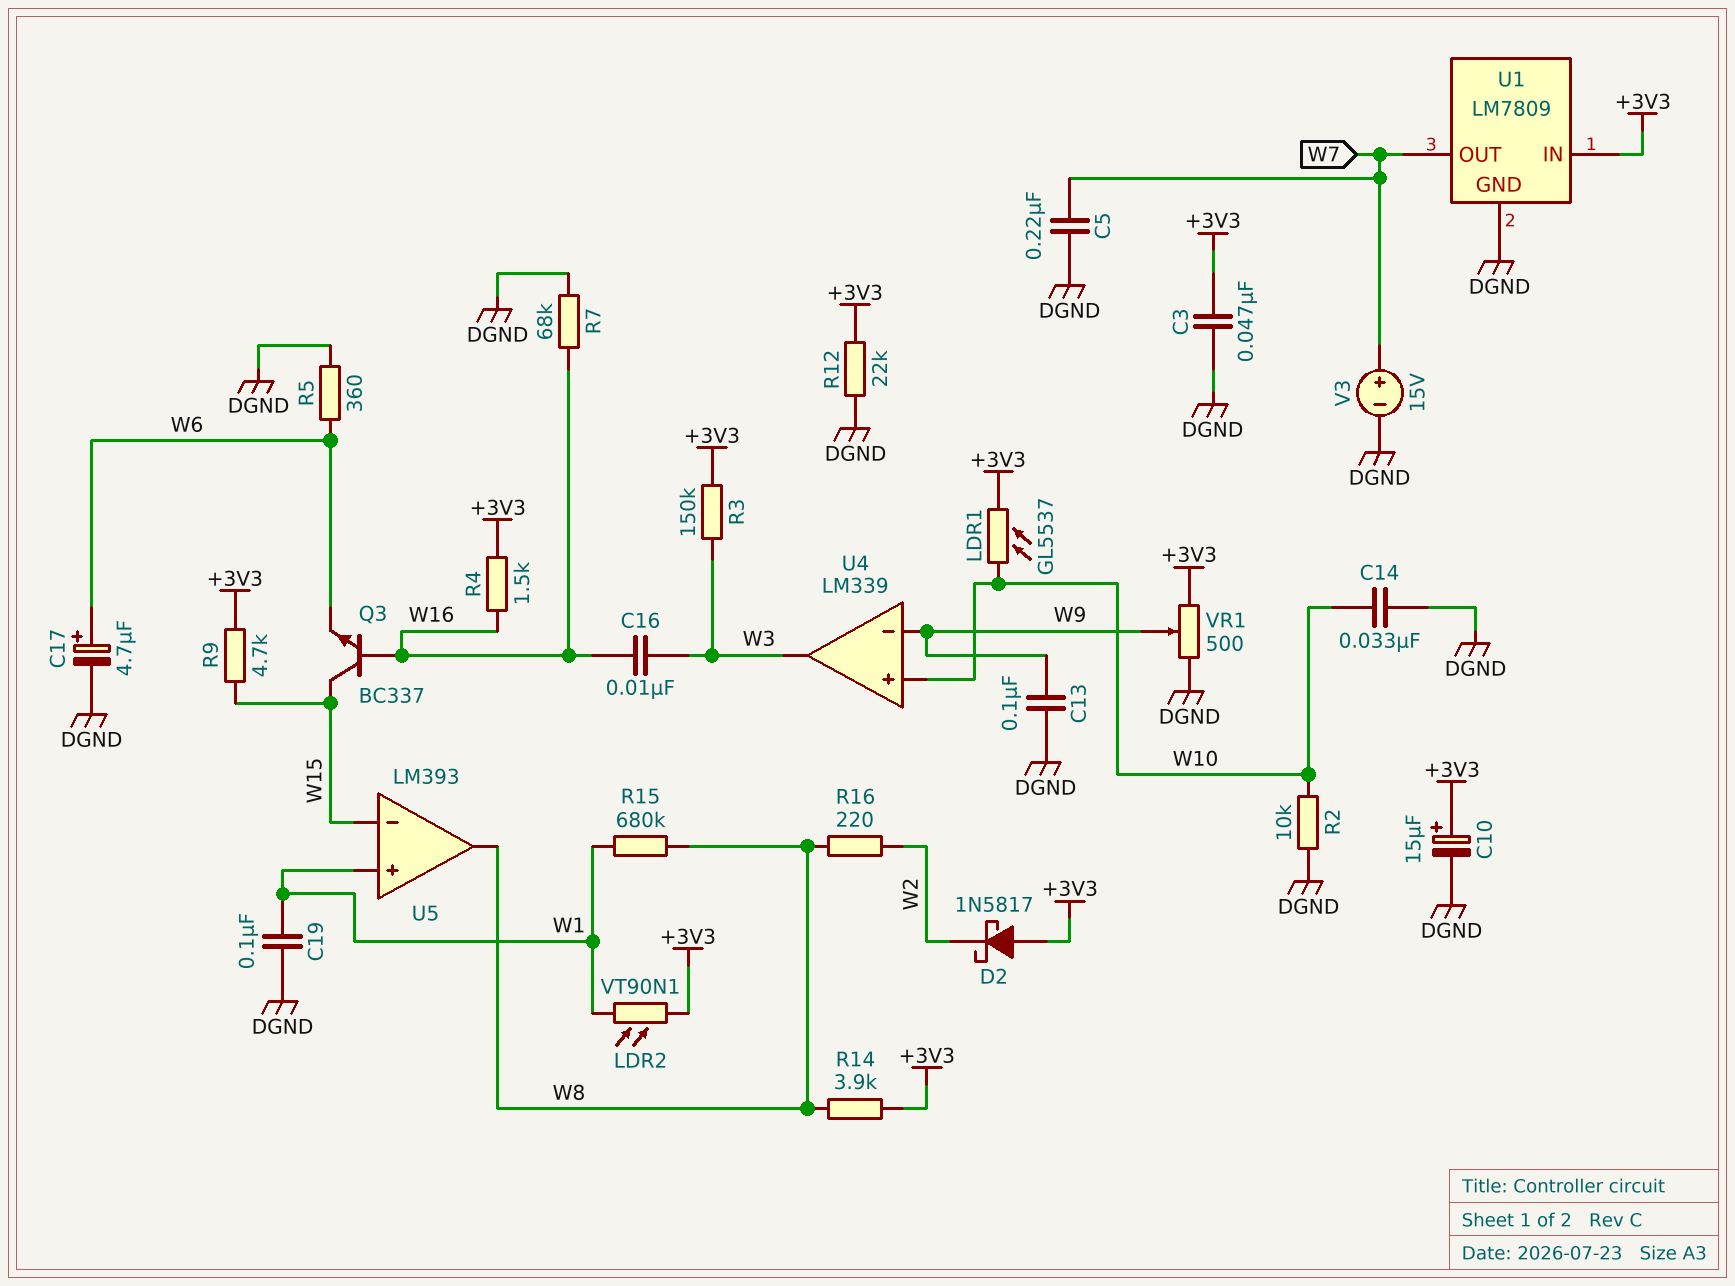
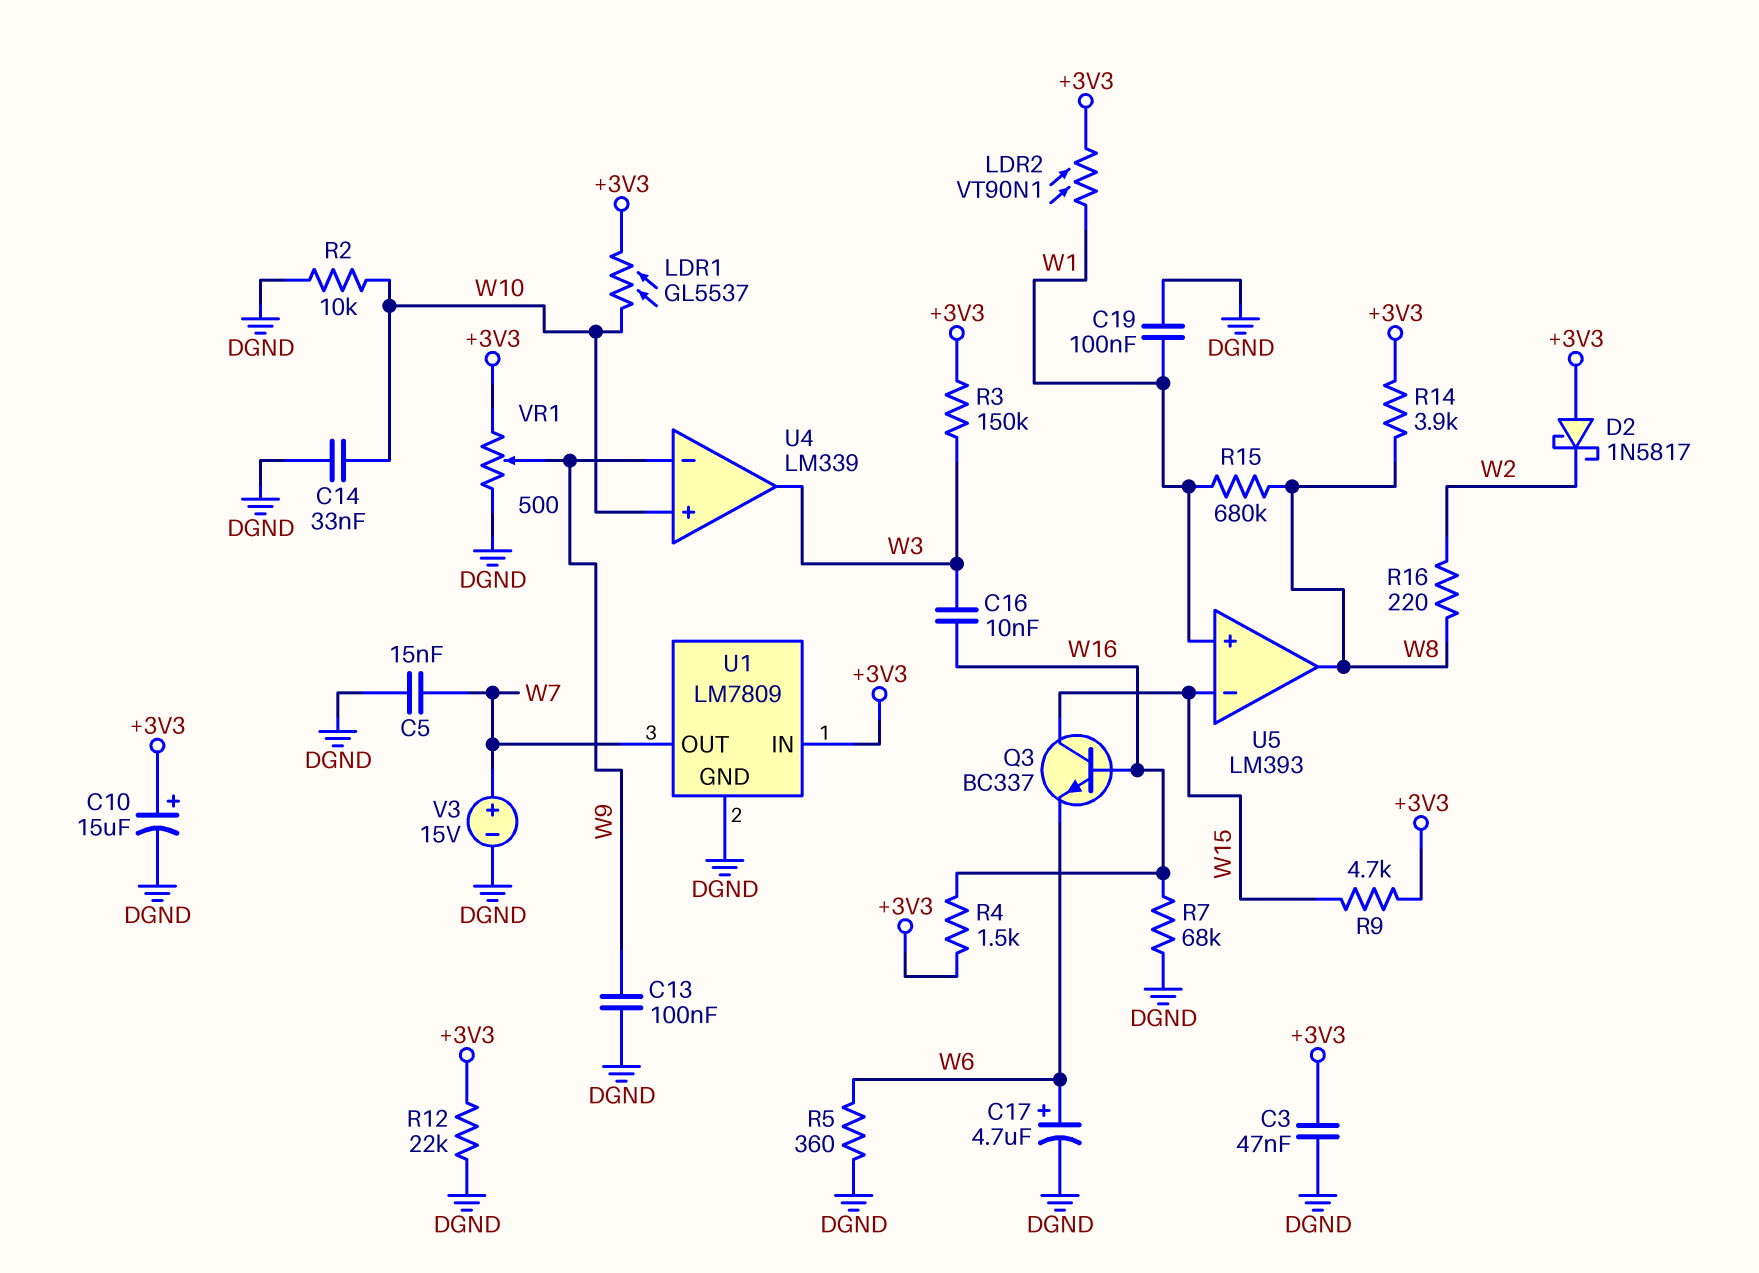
C5: 220nF (DGND, W7) -> 15nF (DGND, W7)

